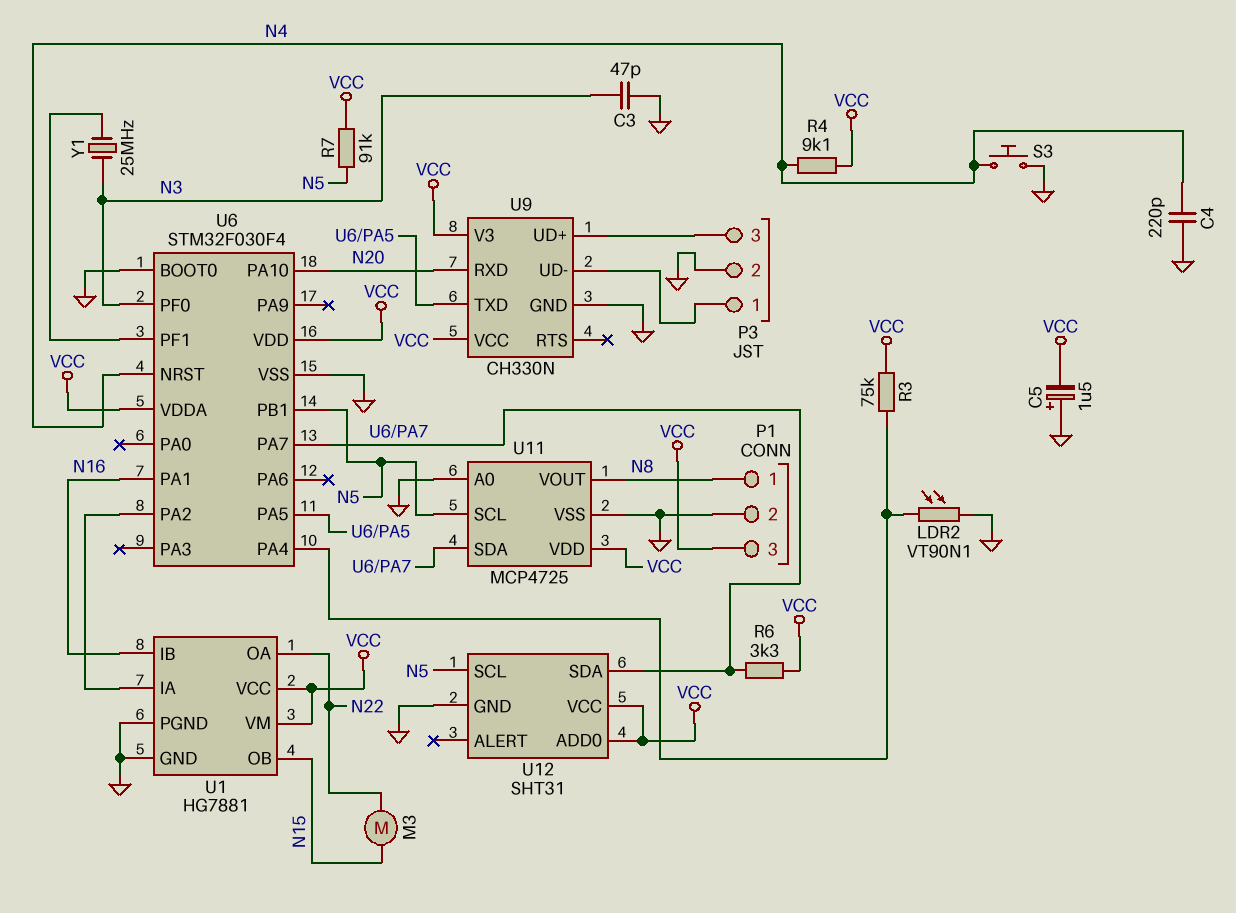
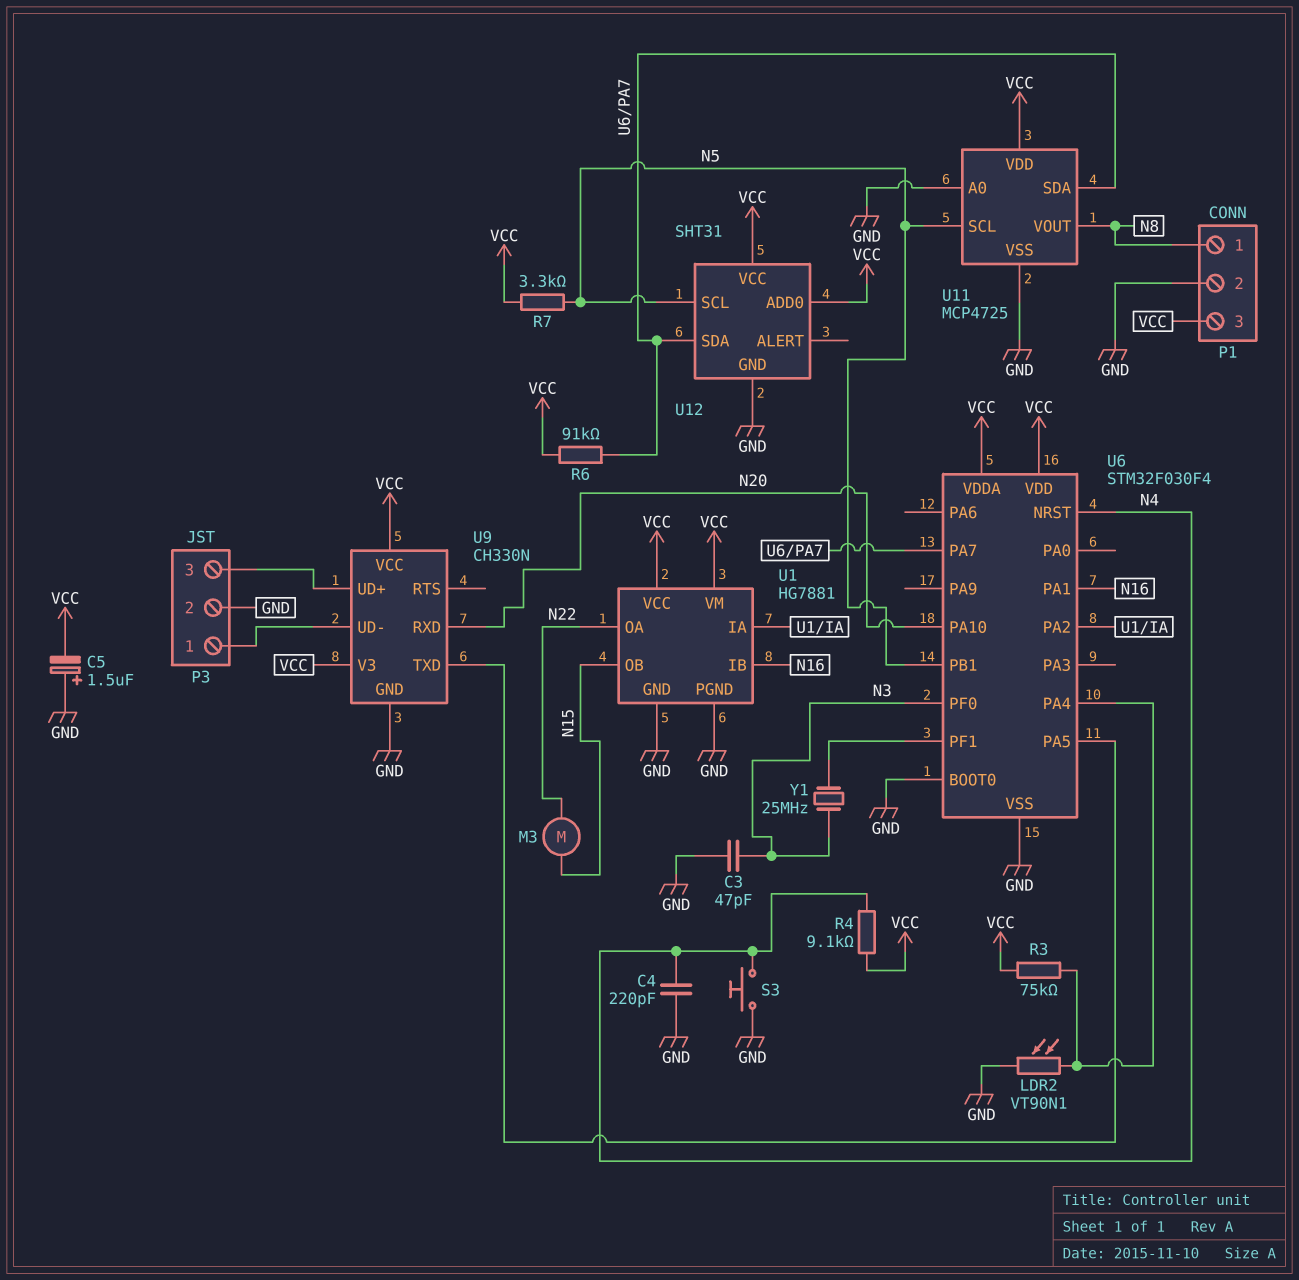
R6: 3.3k (U6/PA7, VCC) -> 91k (U6/PA7, VCC)
R7: 91k (N5, VCC) -> 3.3k (N5, VCC)

